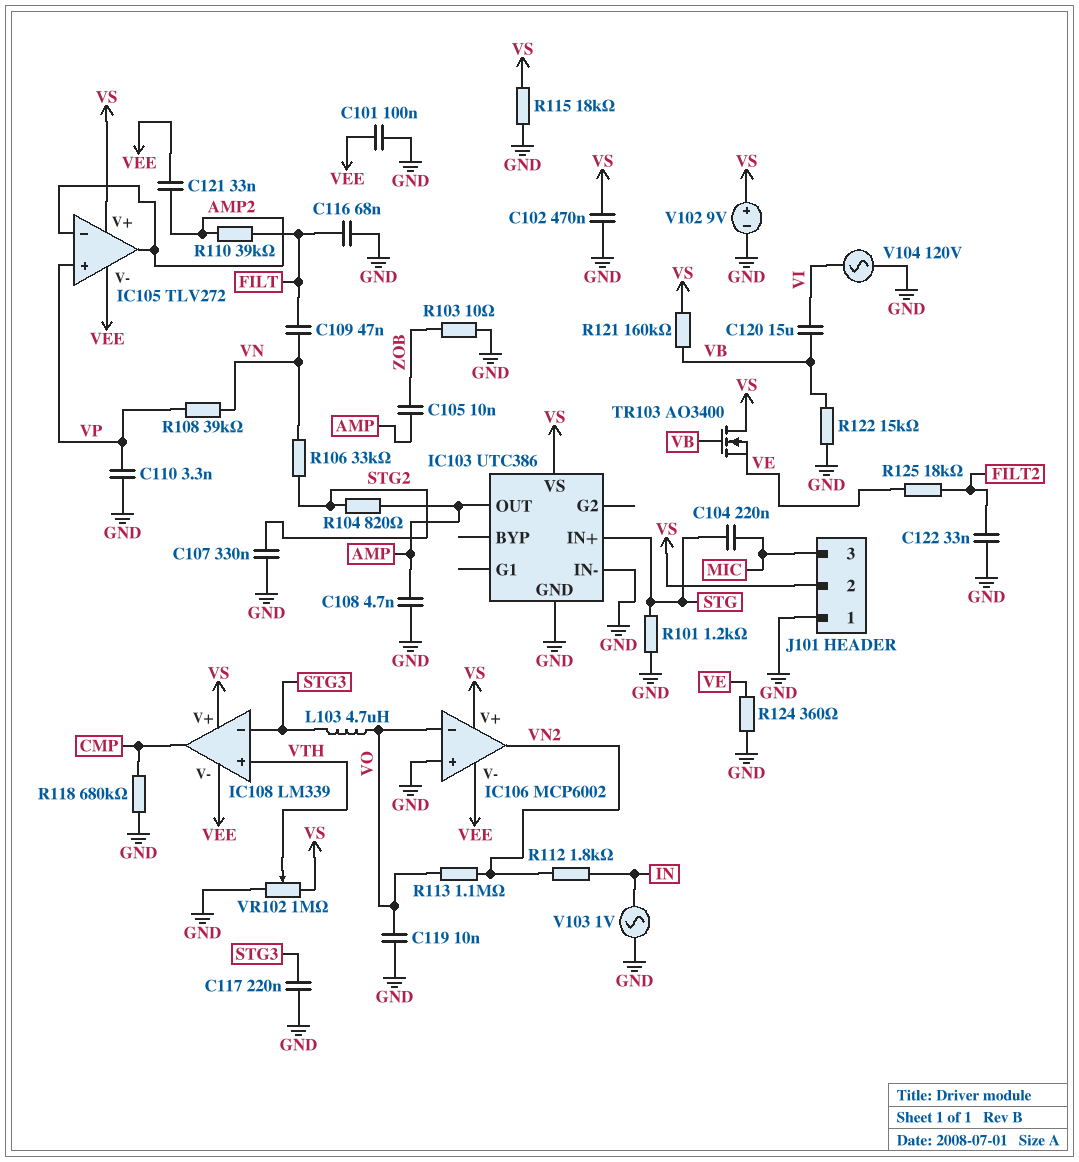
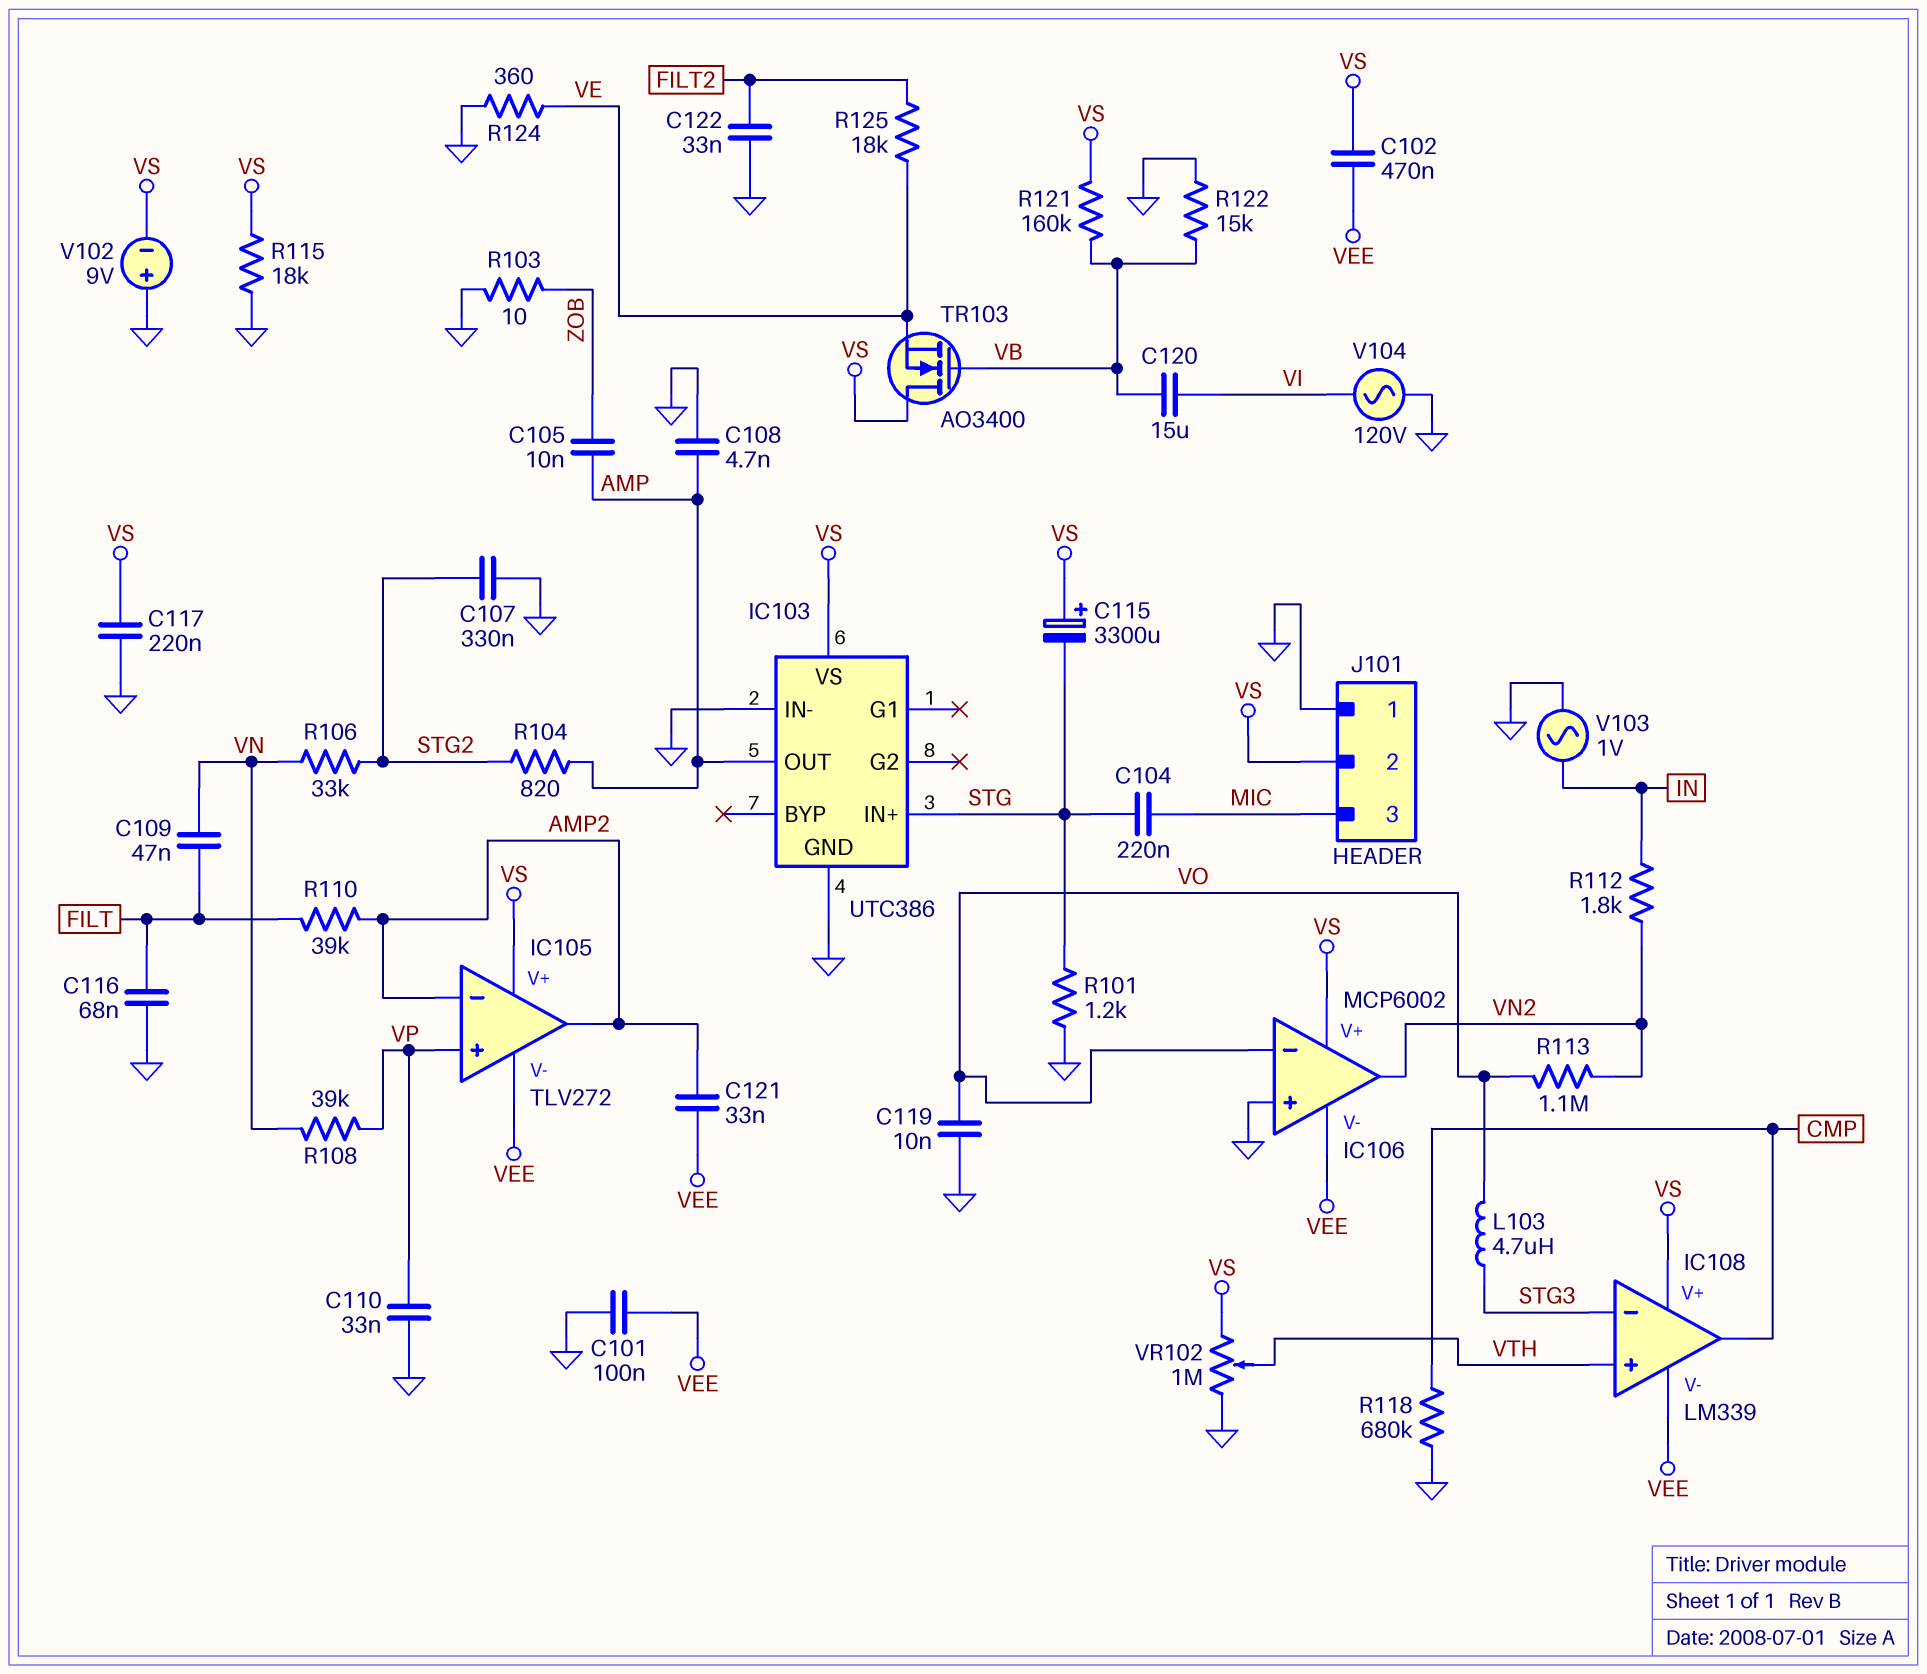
C102: 470nF (GND, VS) -> 470nF (VEE, VS)
C110: 3.3nF (GND, VP) -> 33nF (GND, VP)
C115: none -> 3300uF (plus VS, minus STG)
C117: 220nF (GND, STG3) -> 220nF (GND, VS)
V102: 9V (plus VS, minus GND) -> 9V (plus GND, minus VS)

